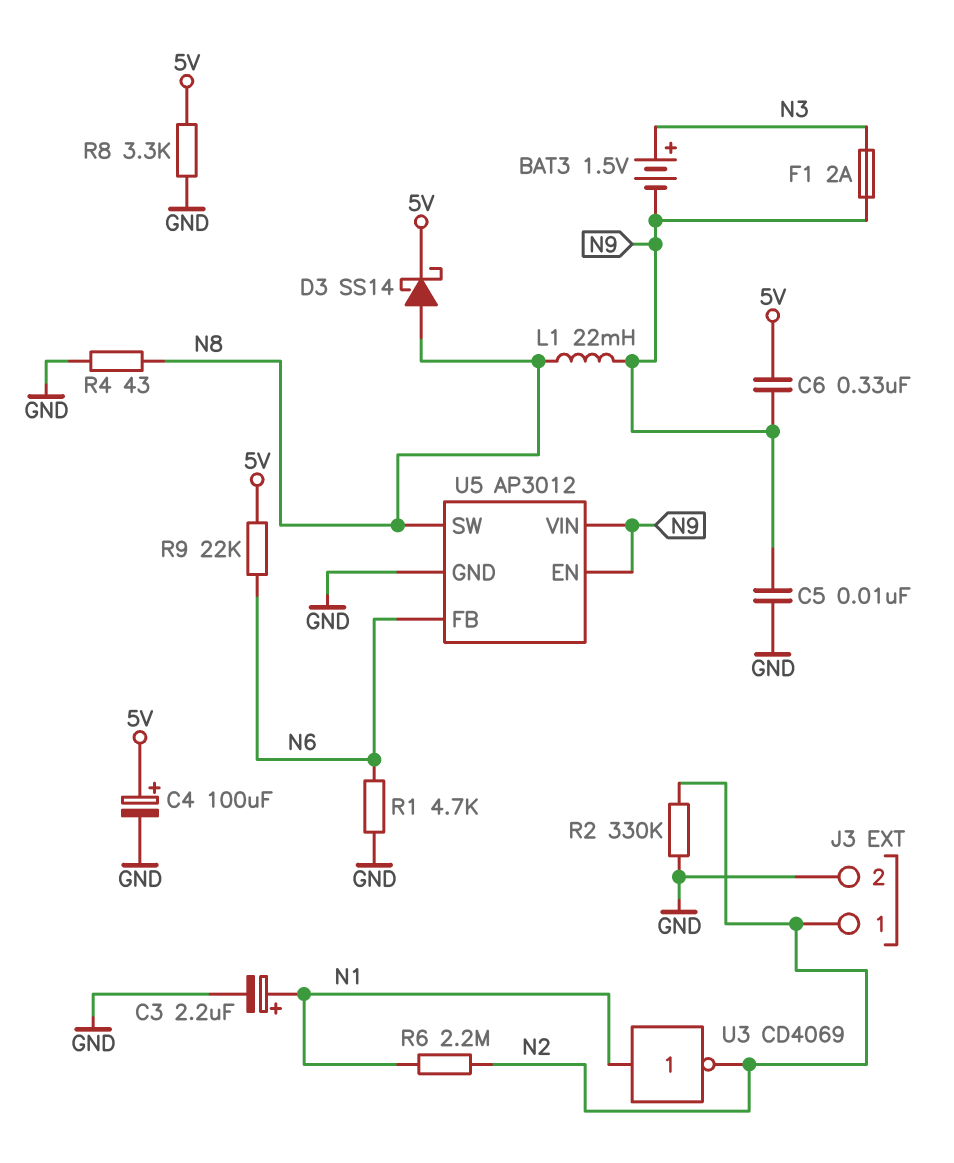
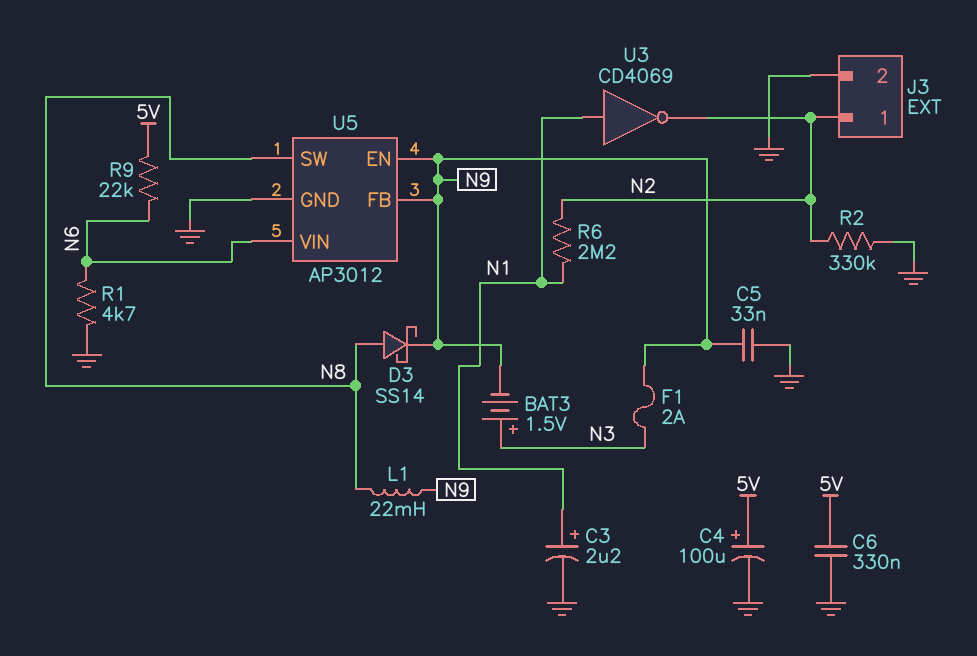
C5: 10nF (GND, N9) -> 33nF (GND, N9)
C6: 330nF (5V, N9) -> 330nF (5V, GND)
D3: schottky SS14 (A N8, K 5V) -> schottky SS14 (A N8, K N9)
R4: 43 (GND, N8) -> none
R8: 3.3k (5V, GND) -> none
U5 pin FB: N6 -> N9
U5 pin VIN: N9 -> N6

